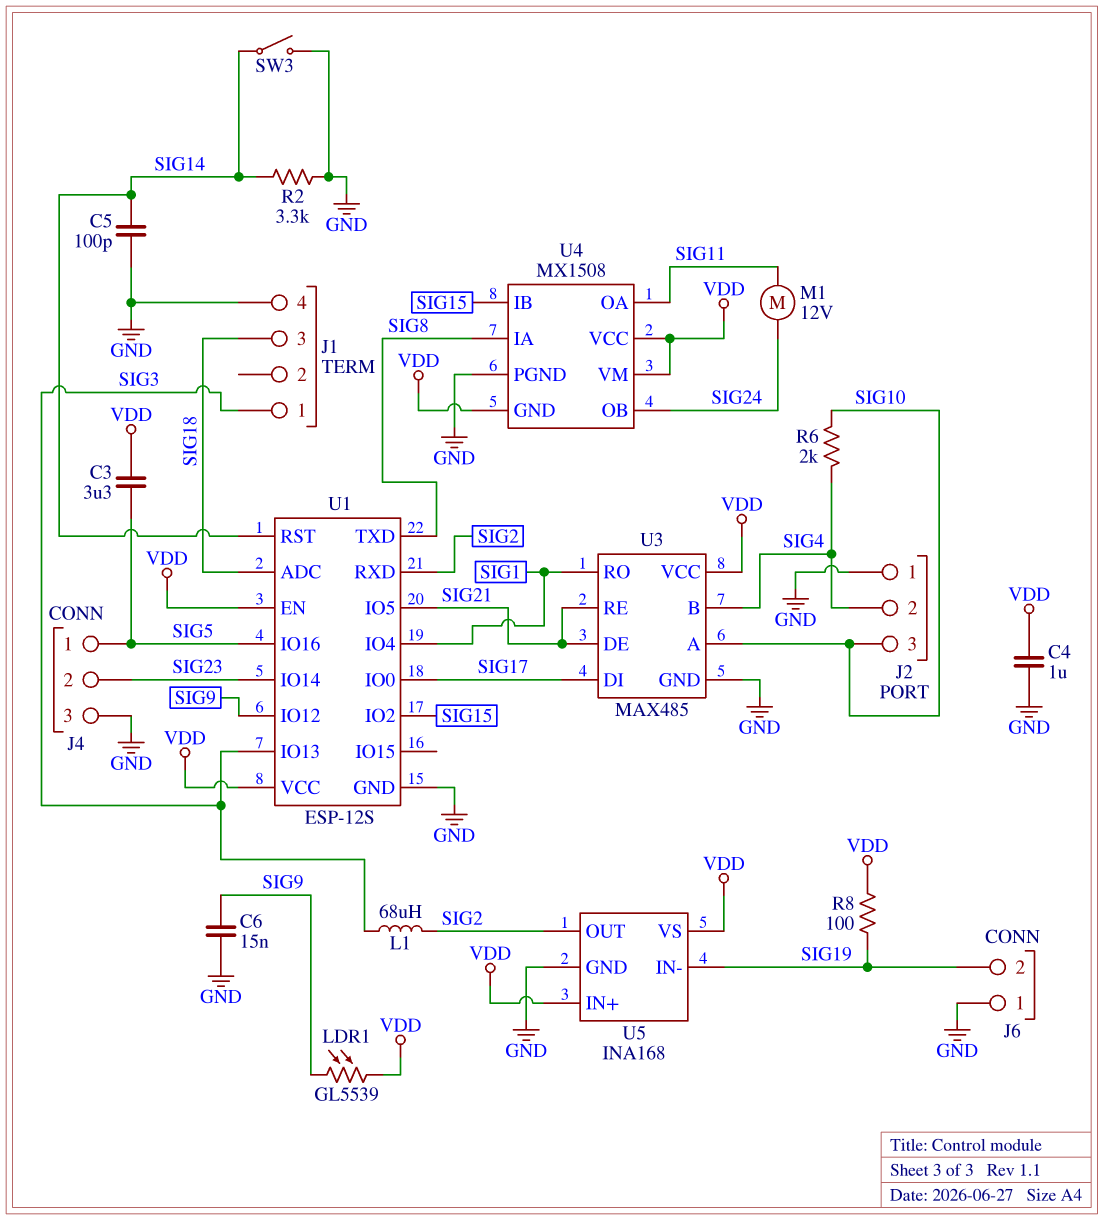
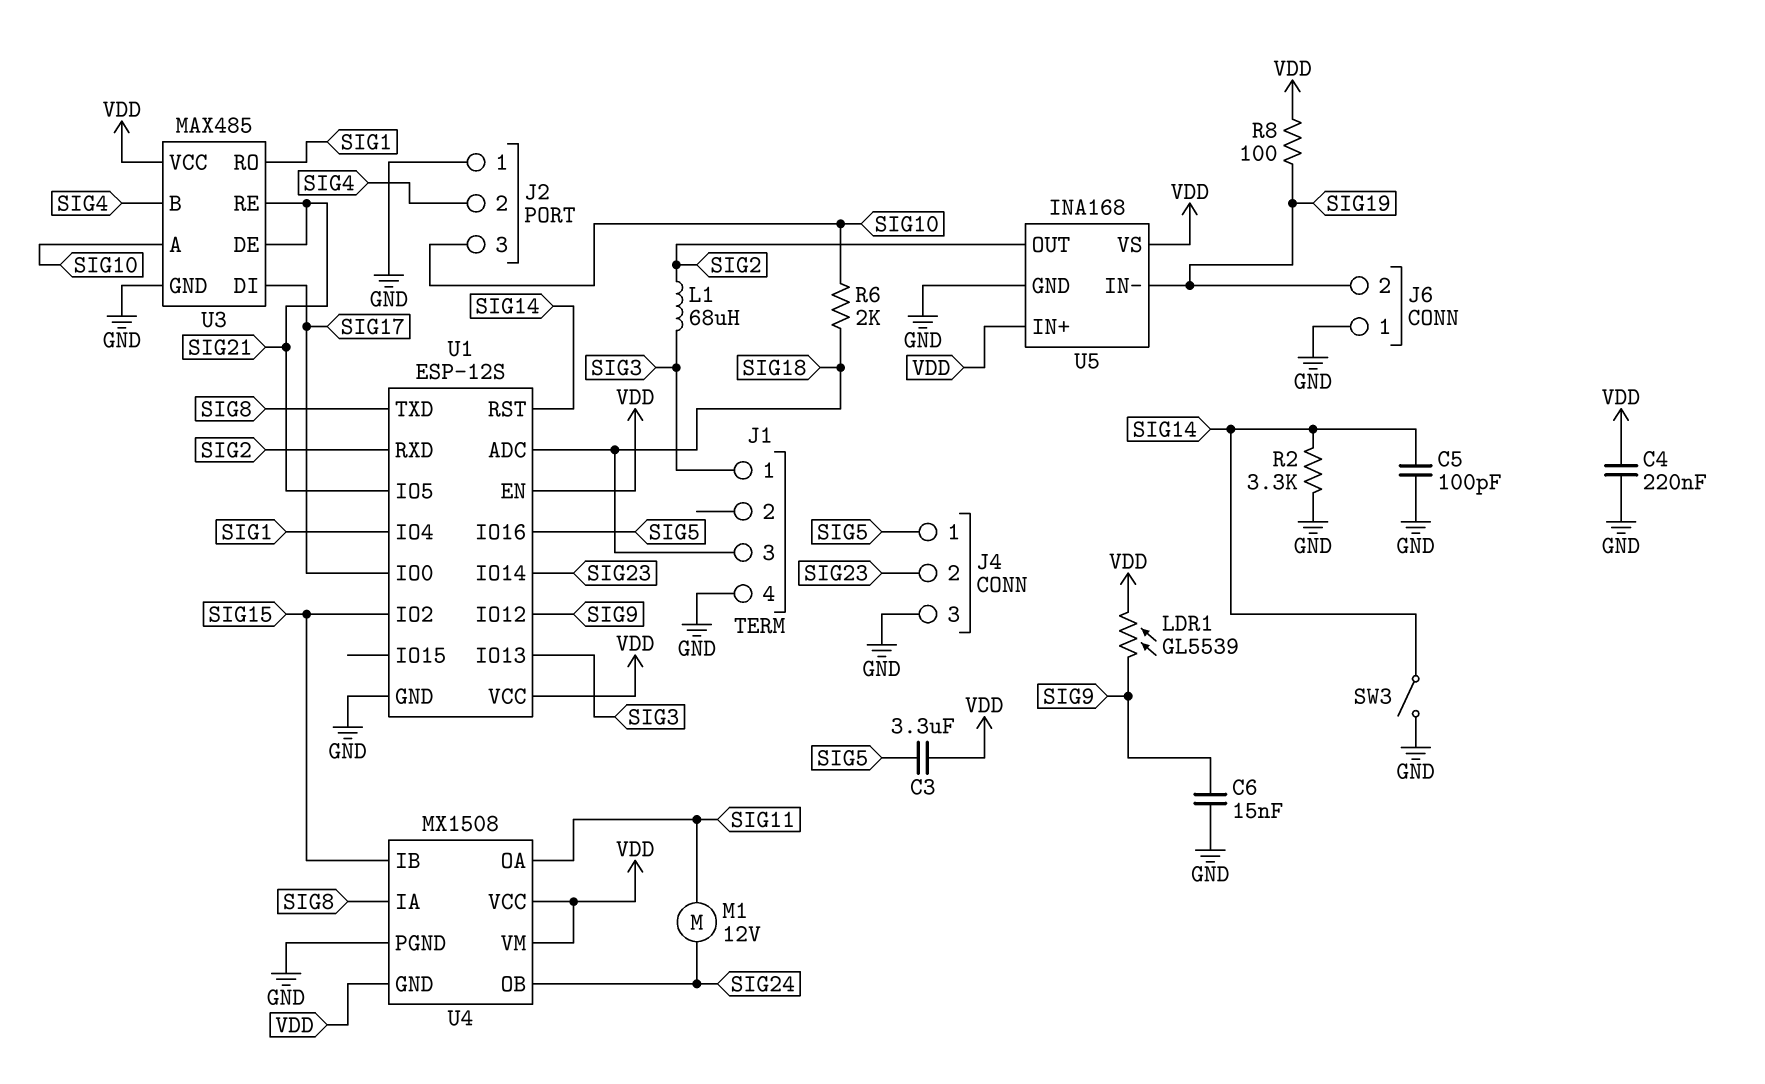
C4: 1uF (GND, VDD) -> 220nF (GND, VDD)
R6: 2k (SIG4, SIG10) -> 2k (SIG10, SIG18)

